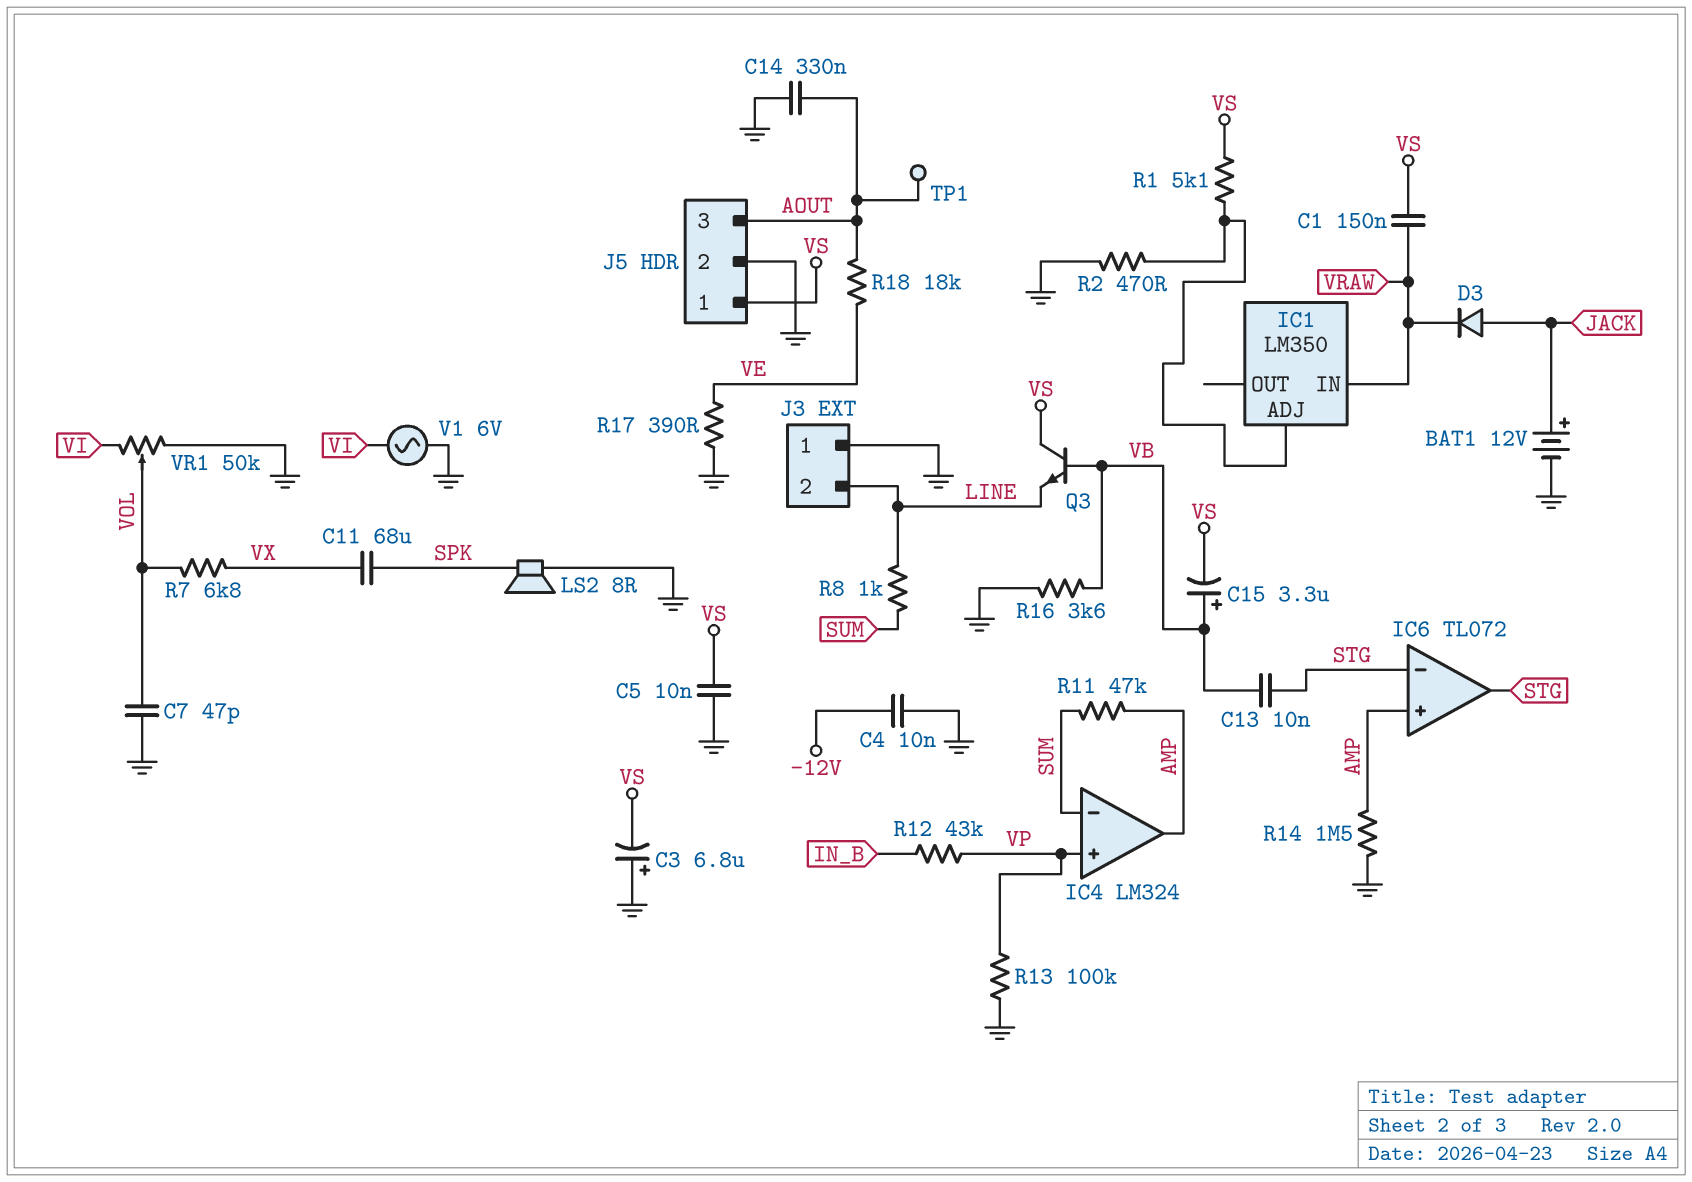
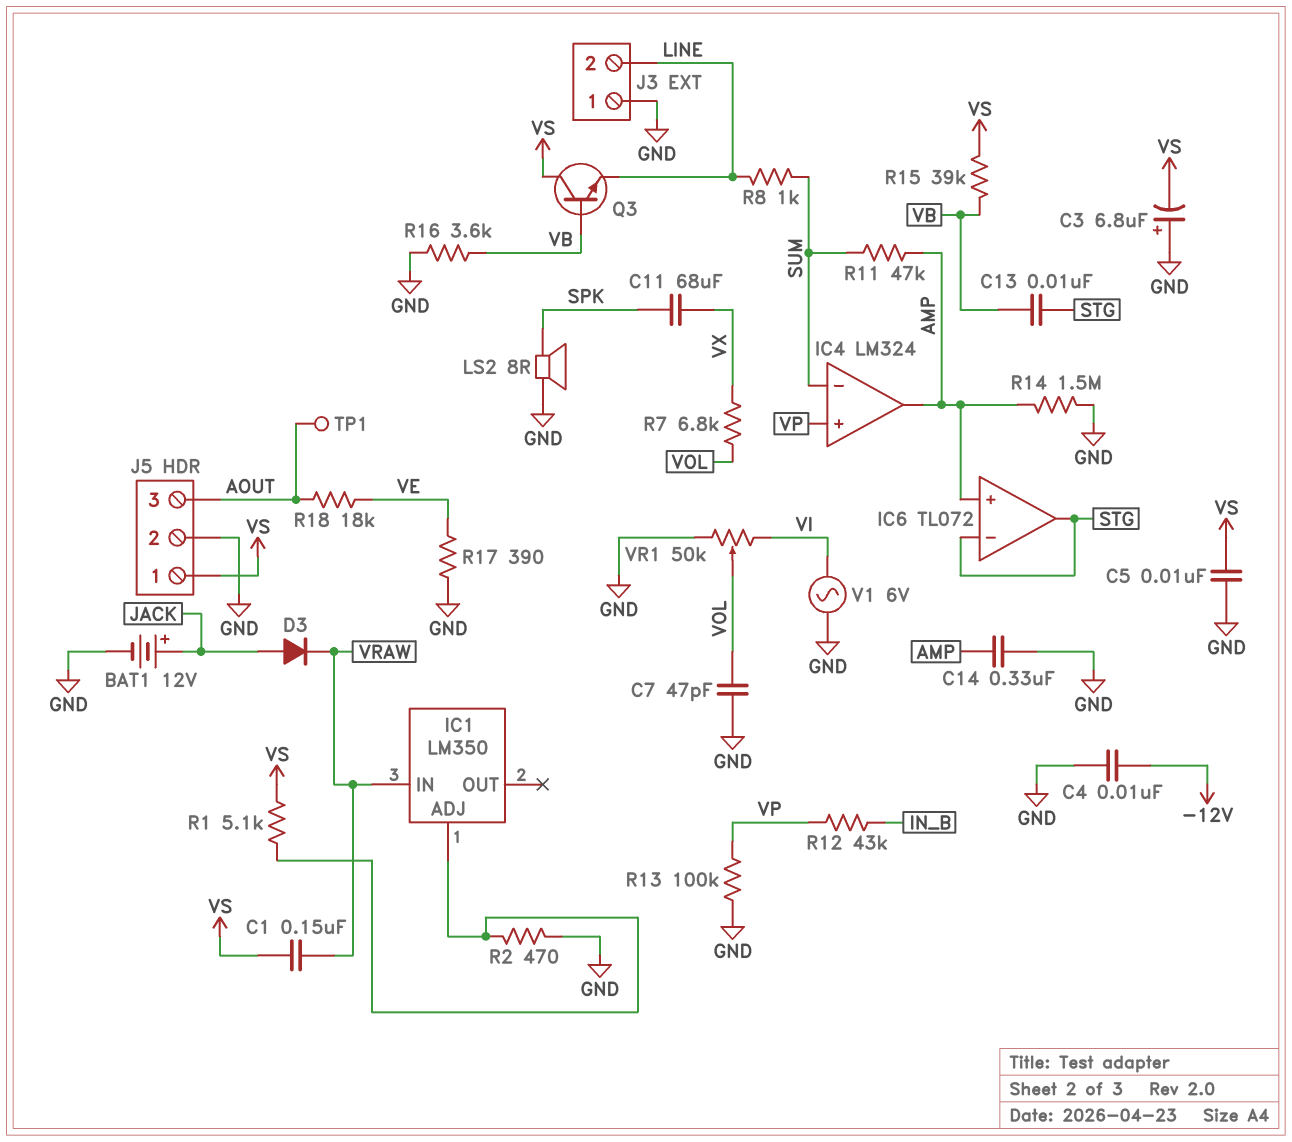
C14: 330nF (AOUT, GND) -> 330nF (AMP, GND)
C15: 3.3uF (plus VB, minus VS) -> none
R15: none -> 39k (VB, VS)

